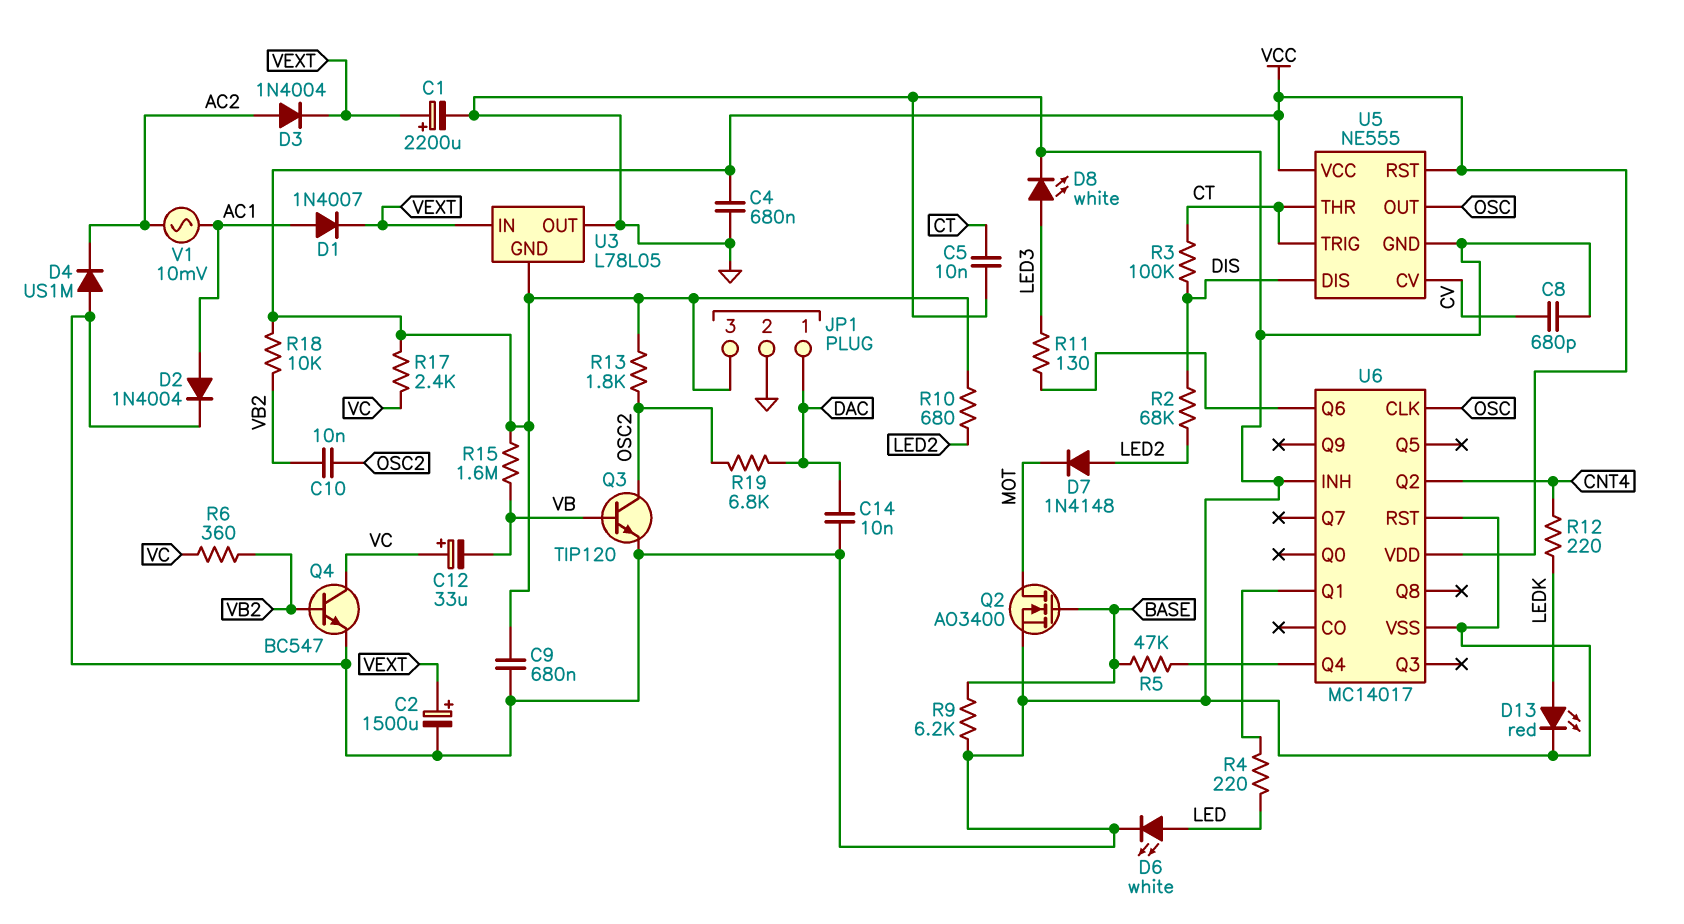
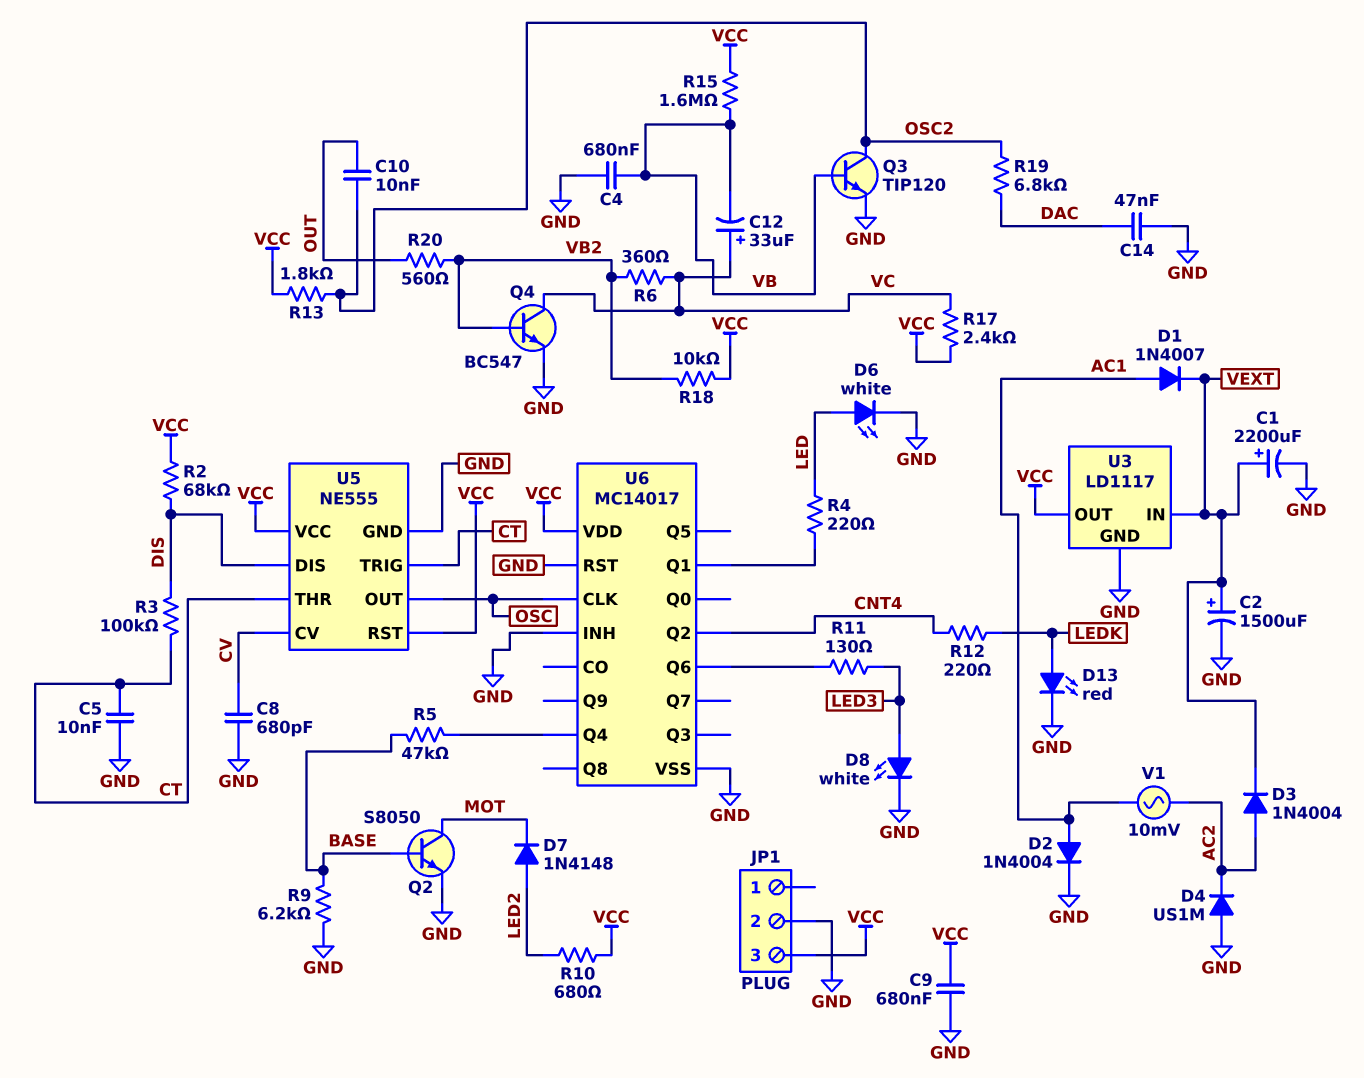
C4: 680nF (GND, VCC) -> 680nF (GND, VB)
C10: 10nF (OSC2, VB2) -> 10nF (OSC2, OUT)
C14: 10nF (DAC, GND) -> 47nF (DAC, GND)
JP1 pin 1: DAC -> none
Q2: NMOS AO3400 (G BASE, D MOT, S GND) -> NPN S8050 (B BASE, C MOT, E GND)
R2: 68k (DIS, LED2) -> 68k (DIS, VCC)
R20: none -> 560 (OUT, VB2)
U3: L78L05 -> LD1117
U3 pin GND: VCC -> GND
U3 pin OUT: GND -> VCC

